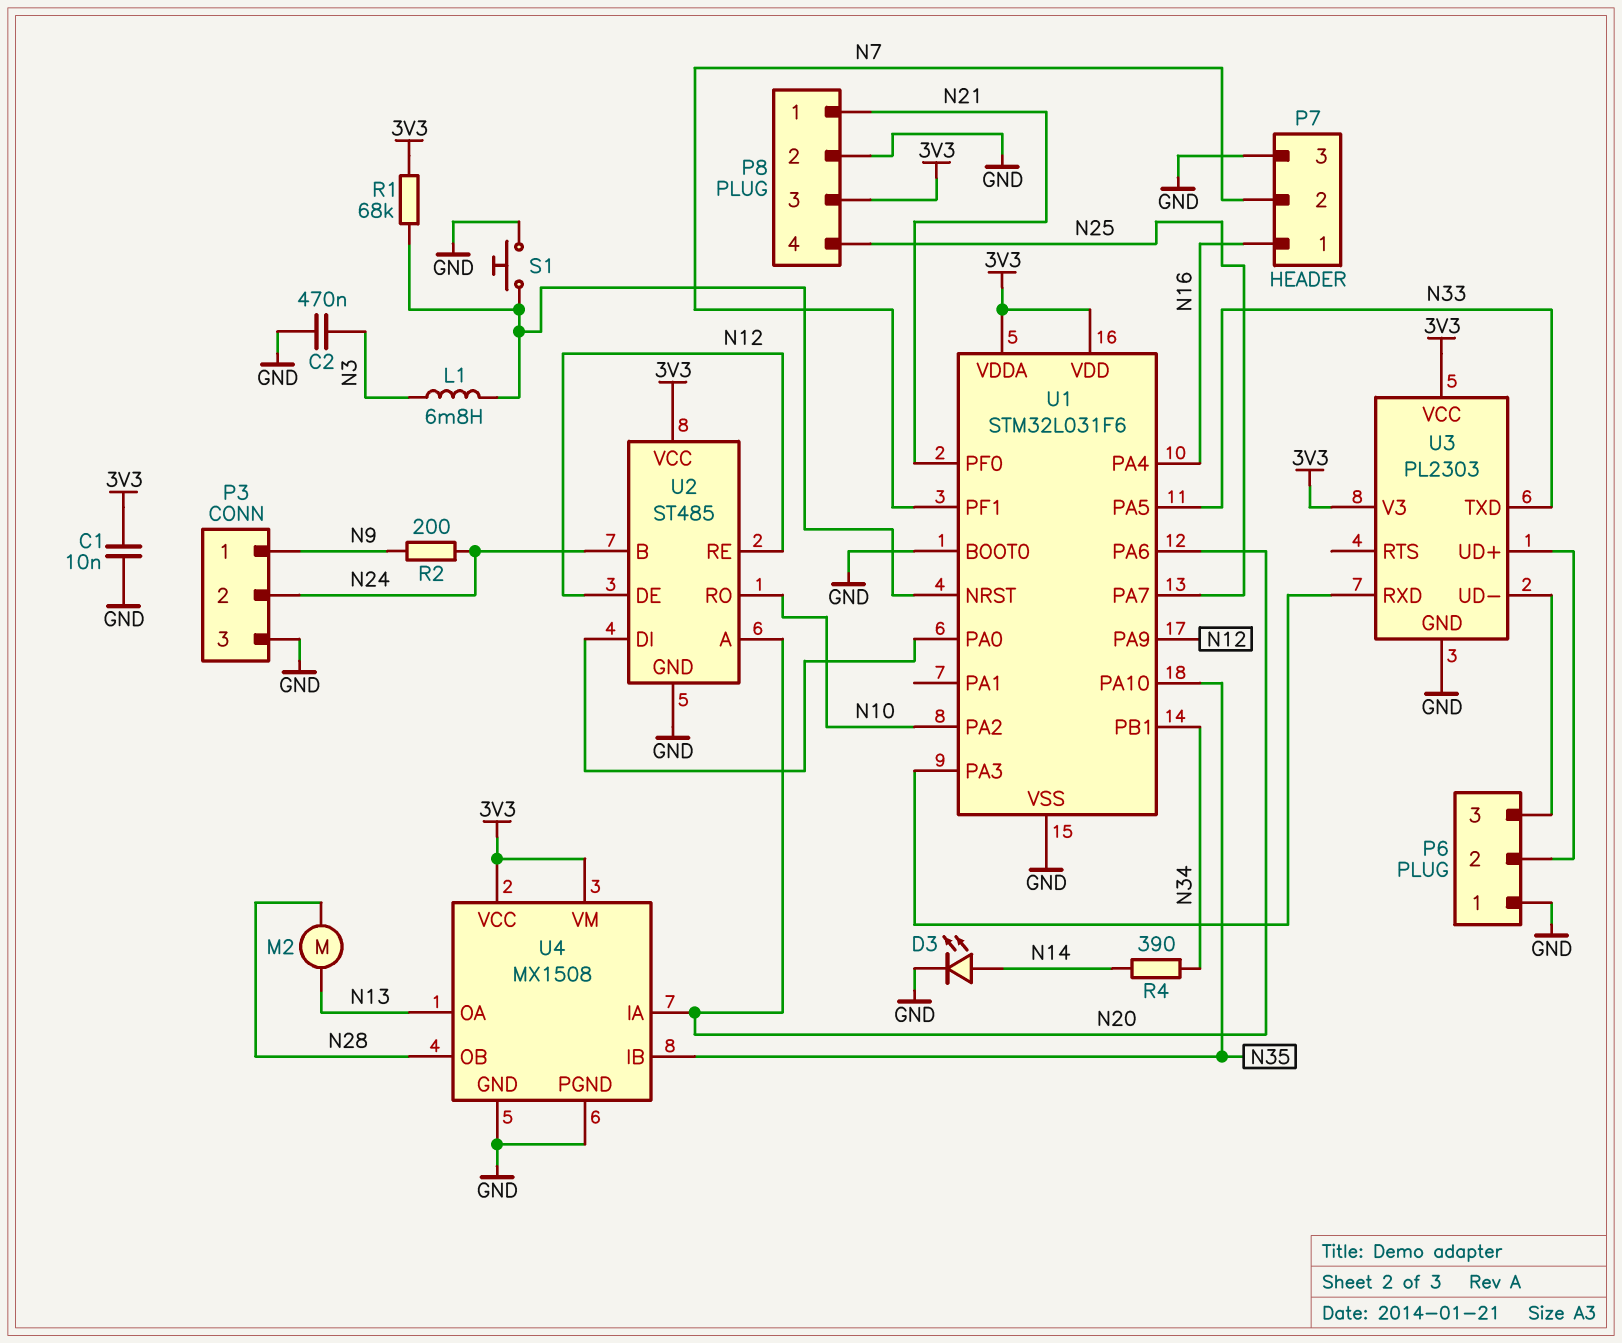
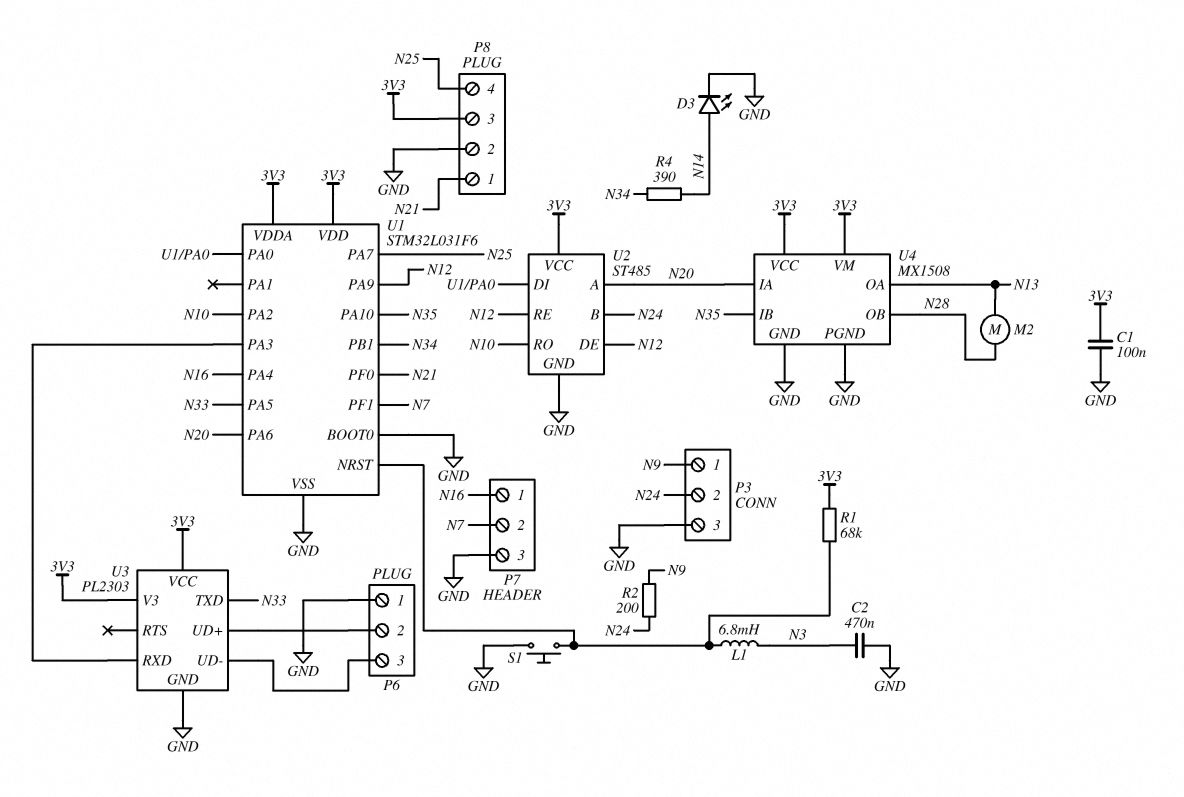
C1: 10nF (3V3, GND) -> 100nF (3V3, GND)

